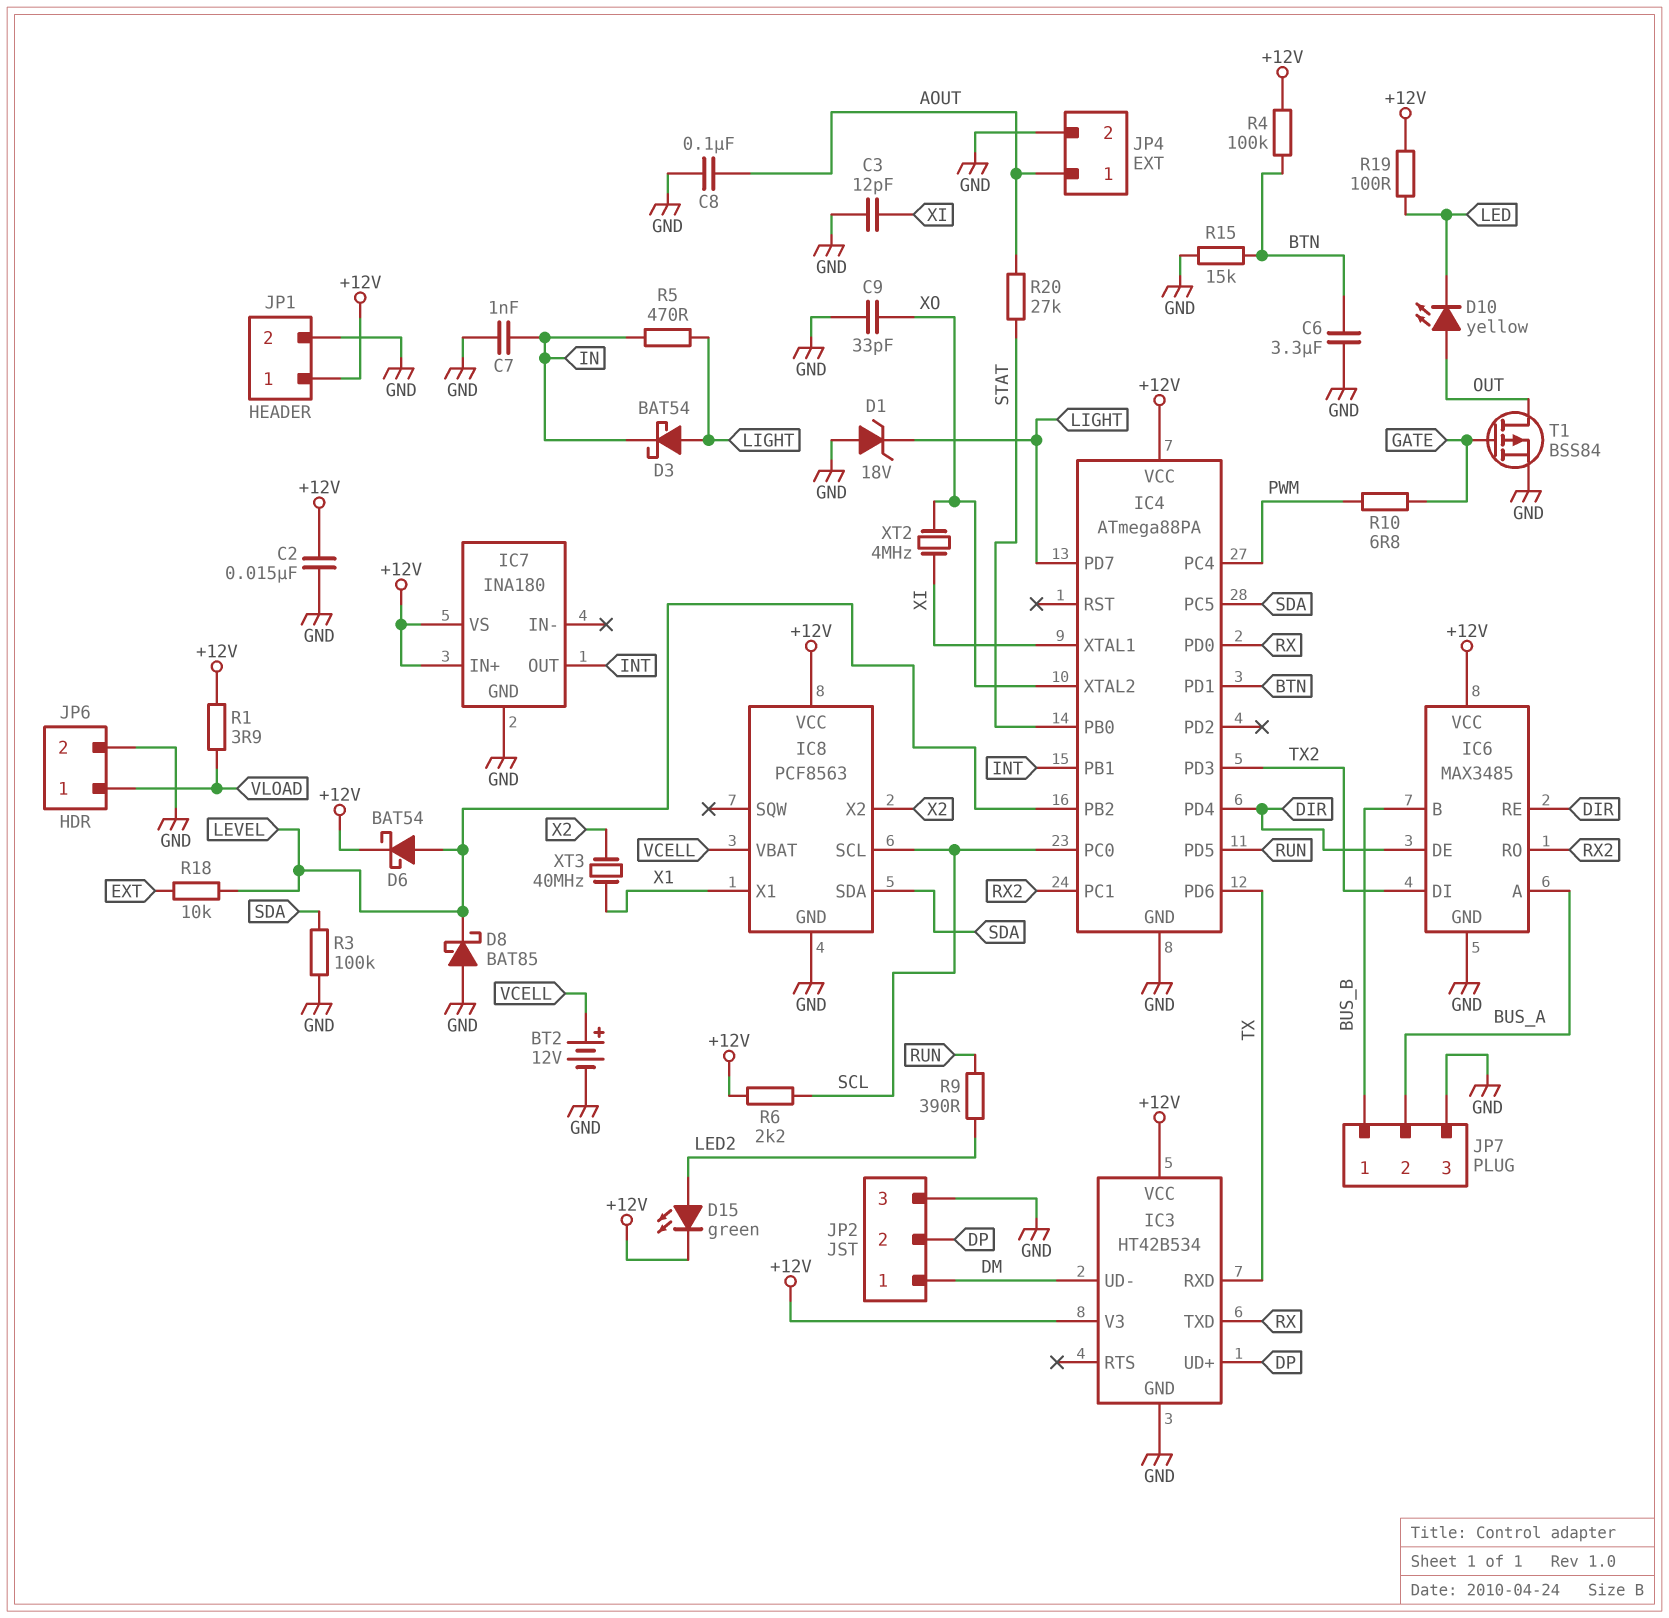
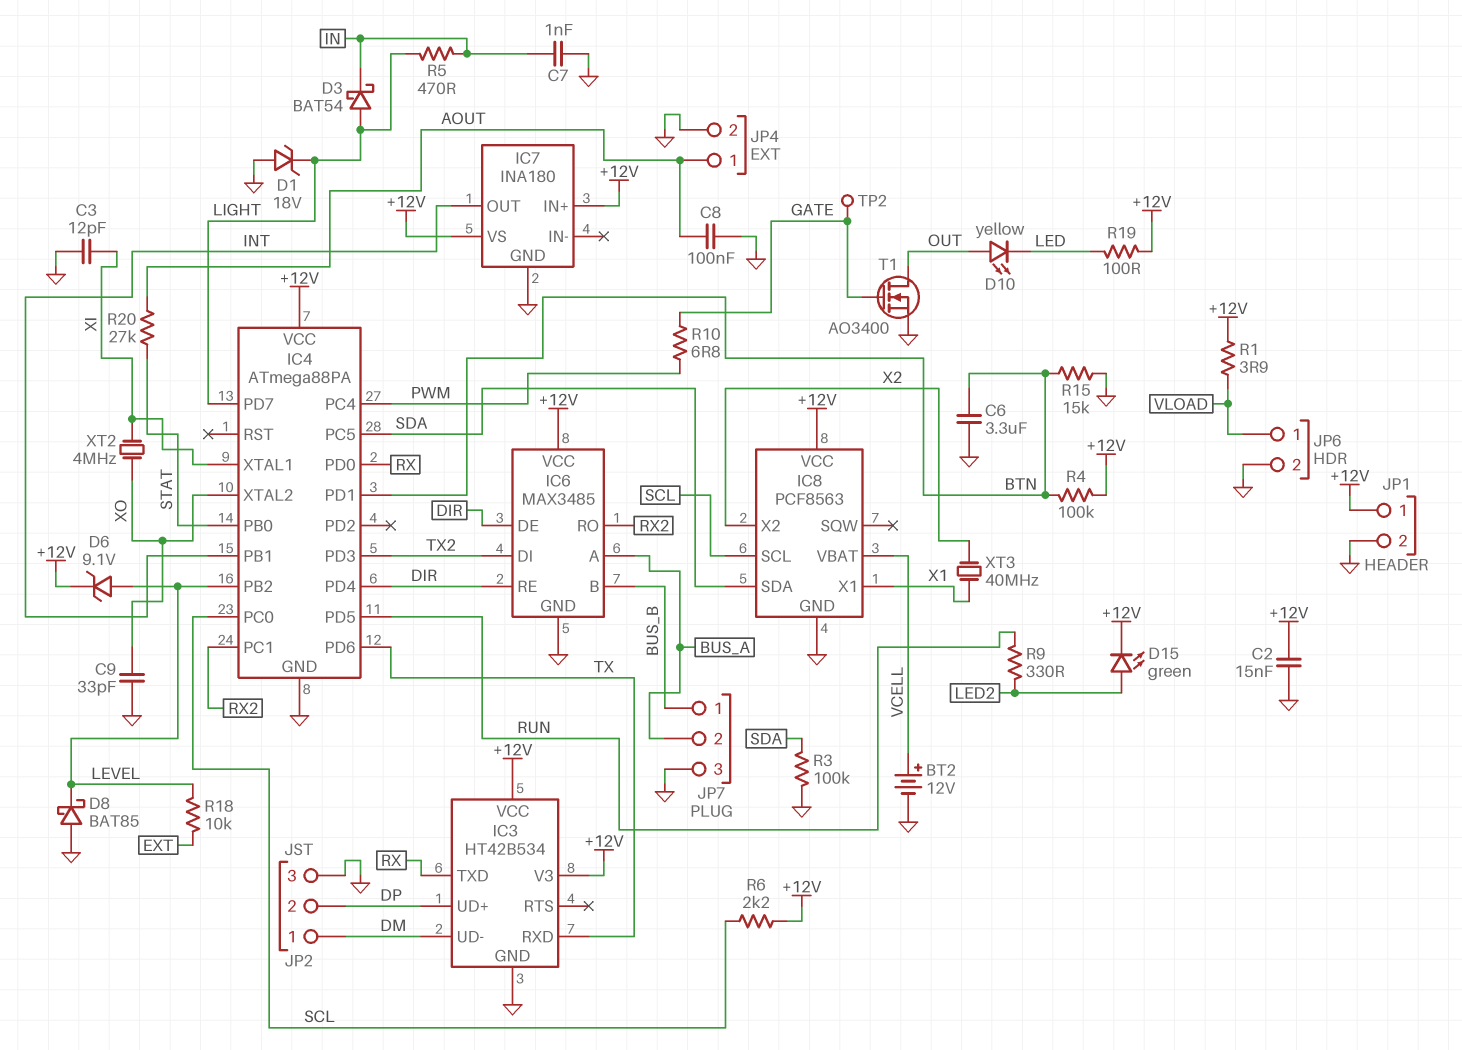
D6: schottky BAT54 (A LEVEL, K +12V) -> zener 9.1V (A LEVEL, K +12V)
R9: 390 (LED2, RUN) -> 330 (LED2, RUN)
T1: PMOS BSS84 (G GATE, D OUT, S GND) -> NMOS AO3400 (G GATE, D OUT, S GND)
TP2: none -> test point (GATE)

